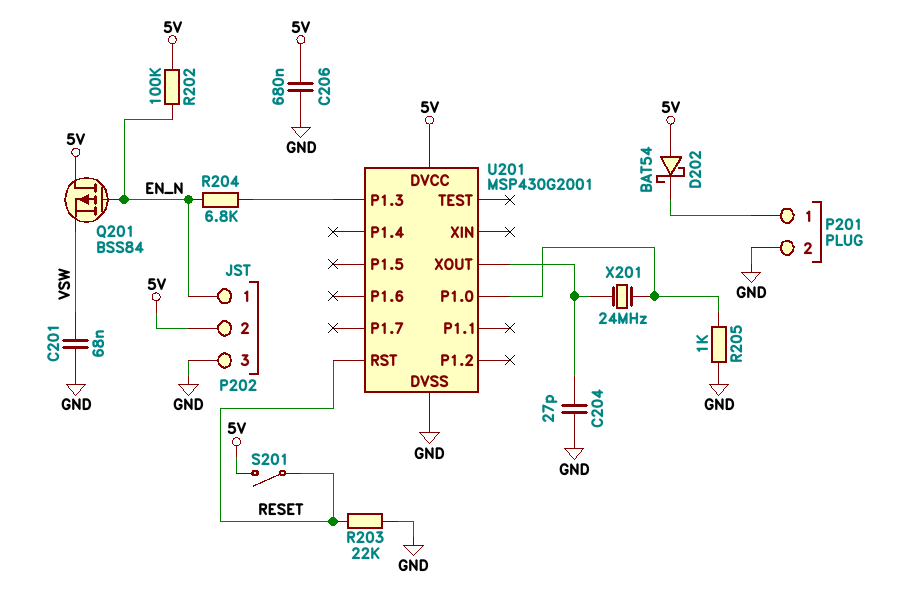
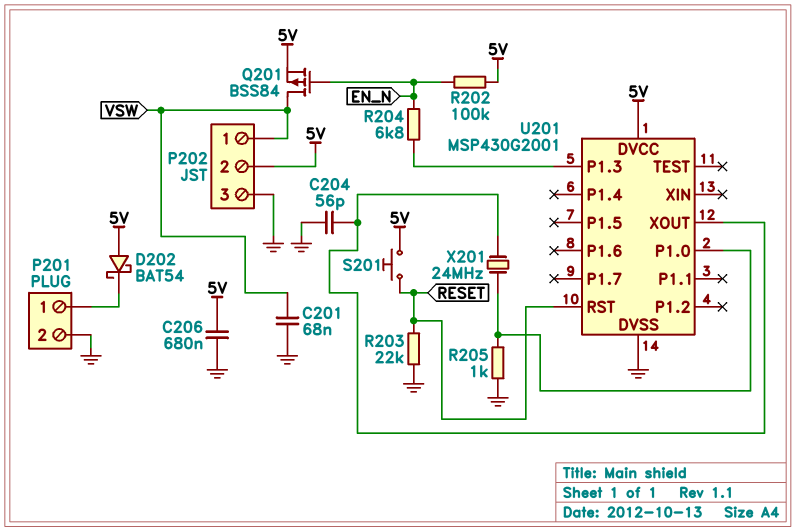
C204: 27pF (GND, U201/XOUT) -> 56pF (GND, U201/XOUT)
P202 pin 1: EN_N -> VSW
Q201: PMOS BSS84 (G EN_N, D 5V, S VSW) -> PMOS BSS84 (G EN_N, D VSW, S 5V)
S201: switch (5V, RESET) -> button (5V, RESET)

